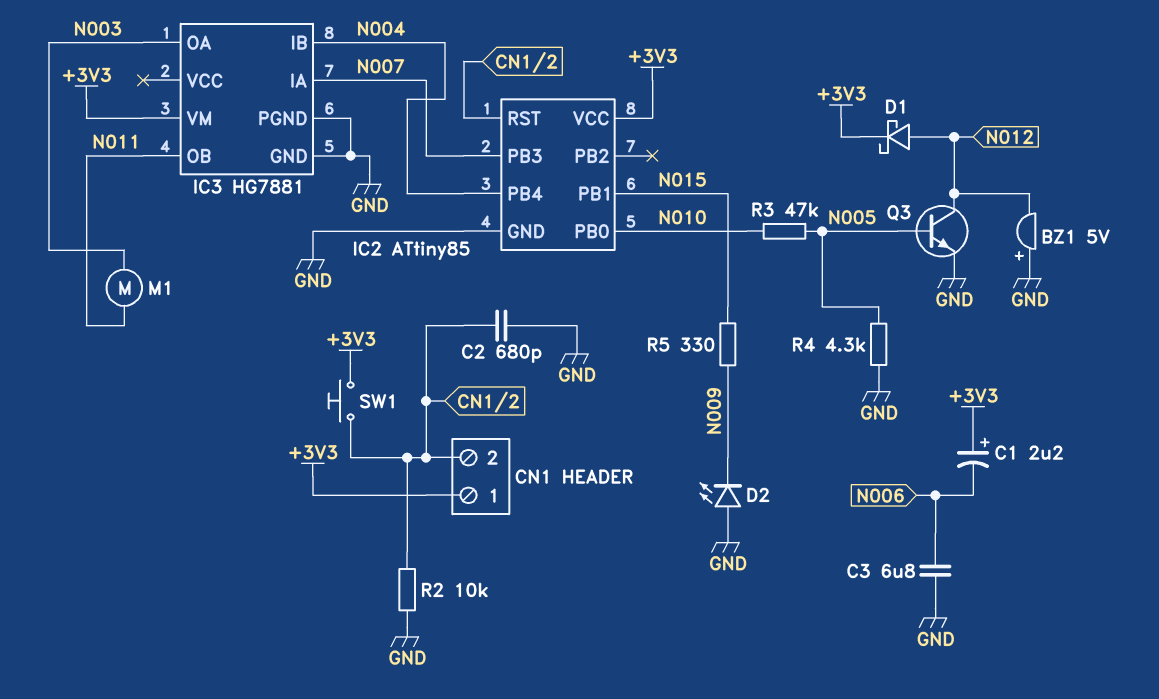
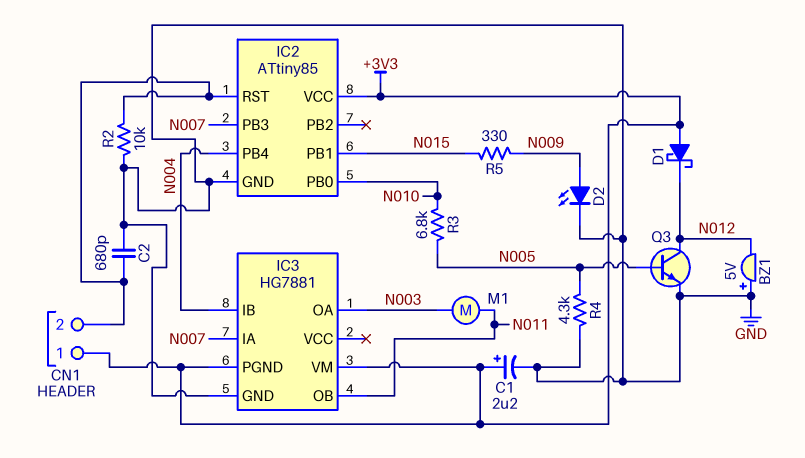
C1: 2.2uF (plus +3V3, minus N006) -> 2.2uF (plus +3V3, minus GND)
C3: 6.8uF (GND, N006) -> none
D1: schottky (A N012, K +3V3) -> schottky (A +3V3, K N012)
D2: LED (A GND, K N009) -> LED (A N009, K GND)
IC3 pin PGND: GND -> +3V3
R3: 47k (N005, N010) -> 6.8k (N005, N010)
SW1: button (+3V3, CN1/2) -> none

